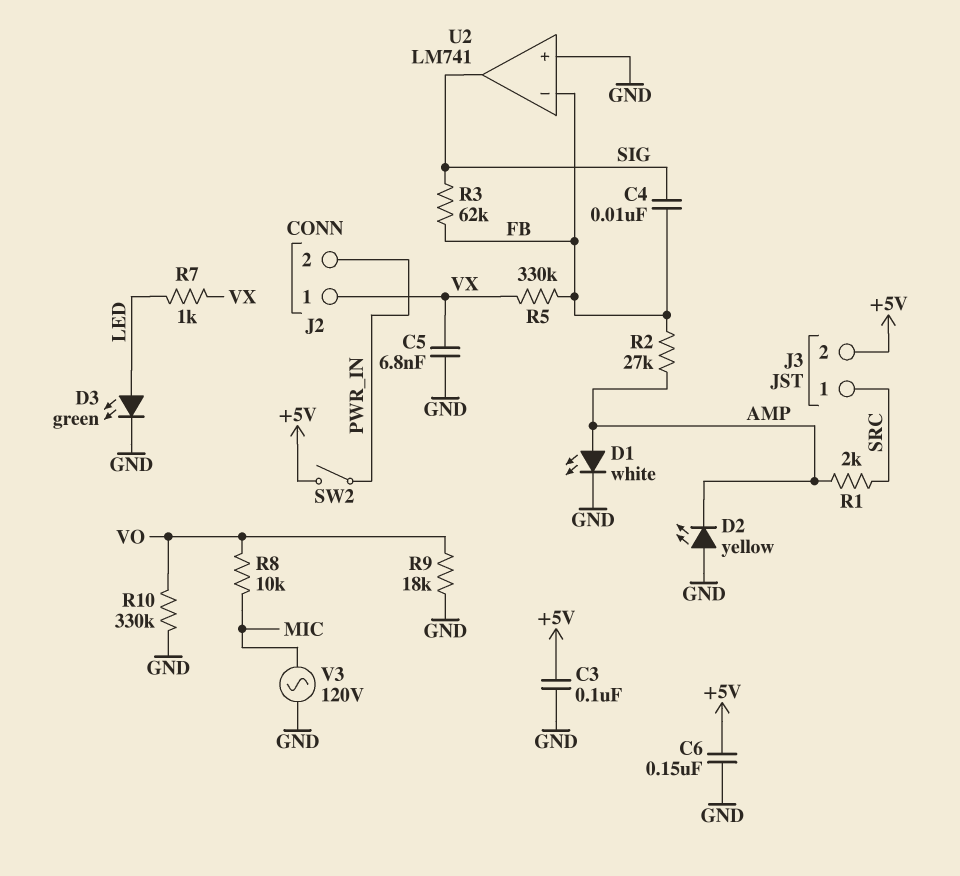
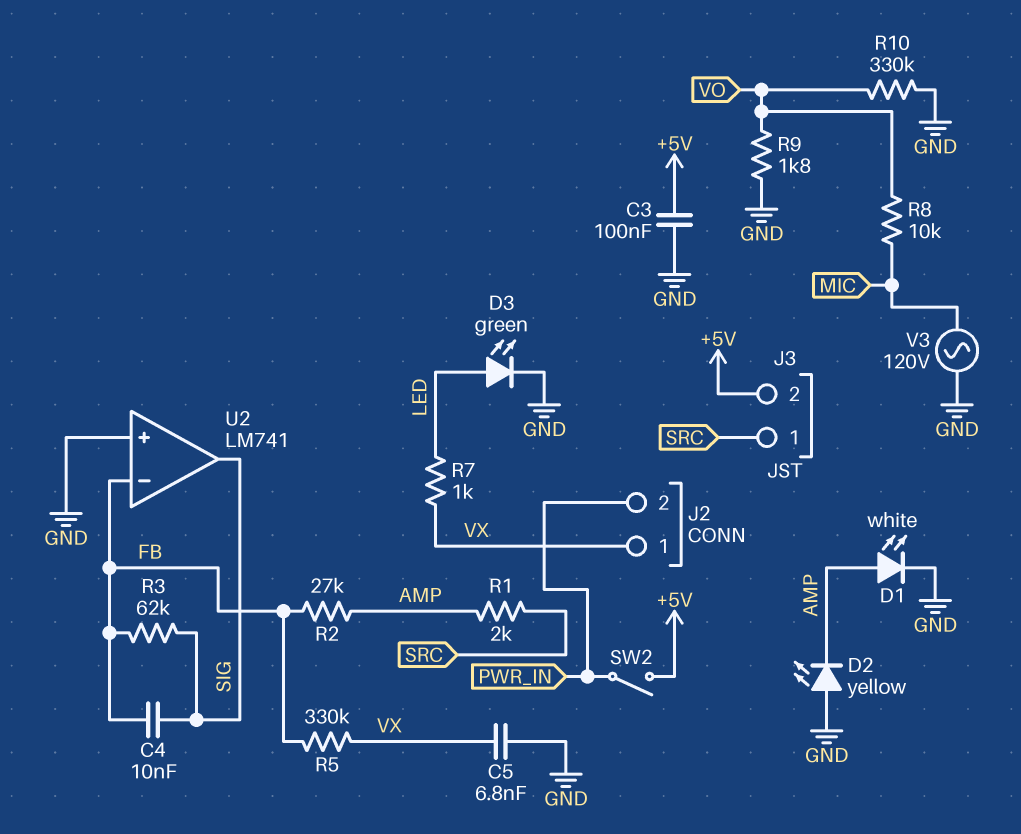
C6: 150nF (+5V, GND) -> none
R9: 18k (GND, VO) -> 1.8k (GND, VO)

